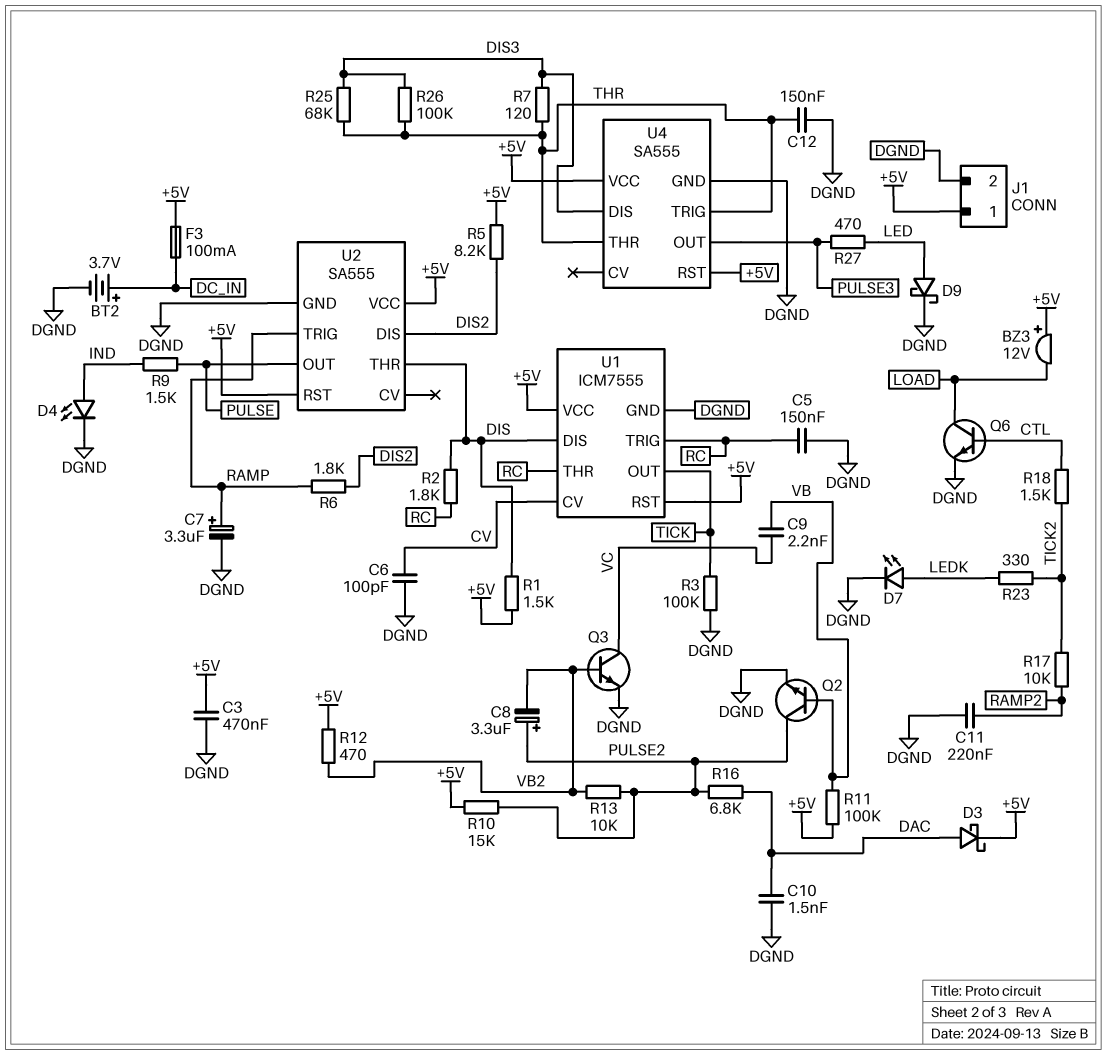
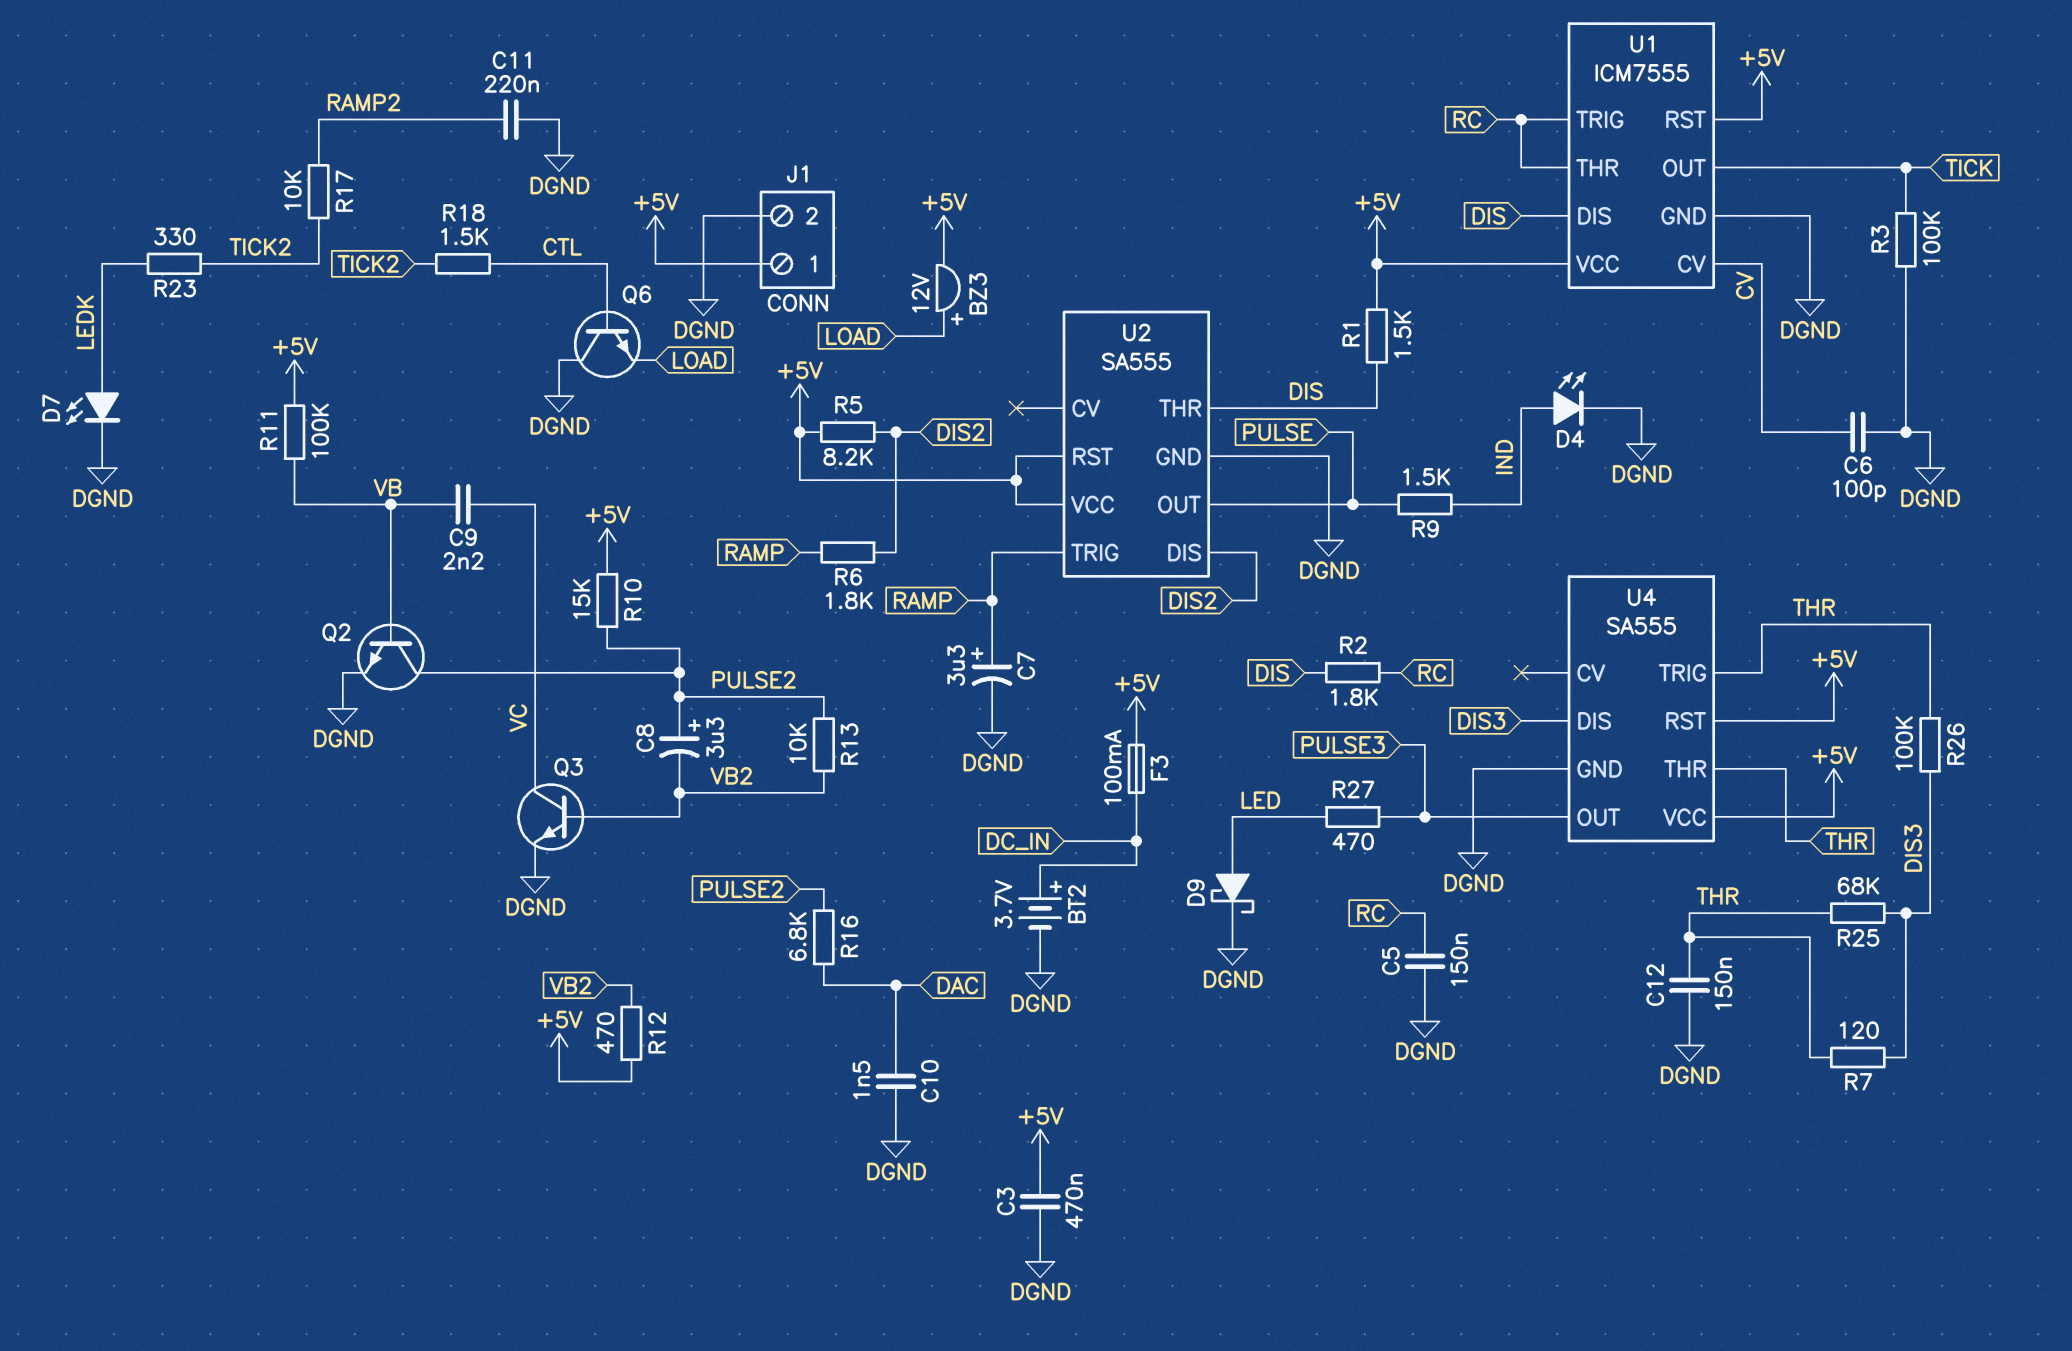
BZ3: buzzer 12V (plus +5V, minus LOAD) -> buzzer 12V (plus LOAD, minus +5V)
D3: schottky (A DAC, K +5V) -> none
Q6: NPN (B CTL, C LOAD, E DGND) -> NPN (B CTL, C DGND, E LOAD)

